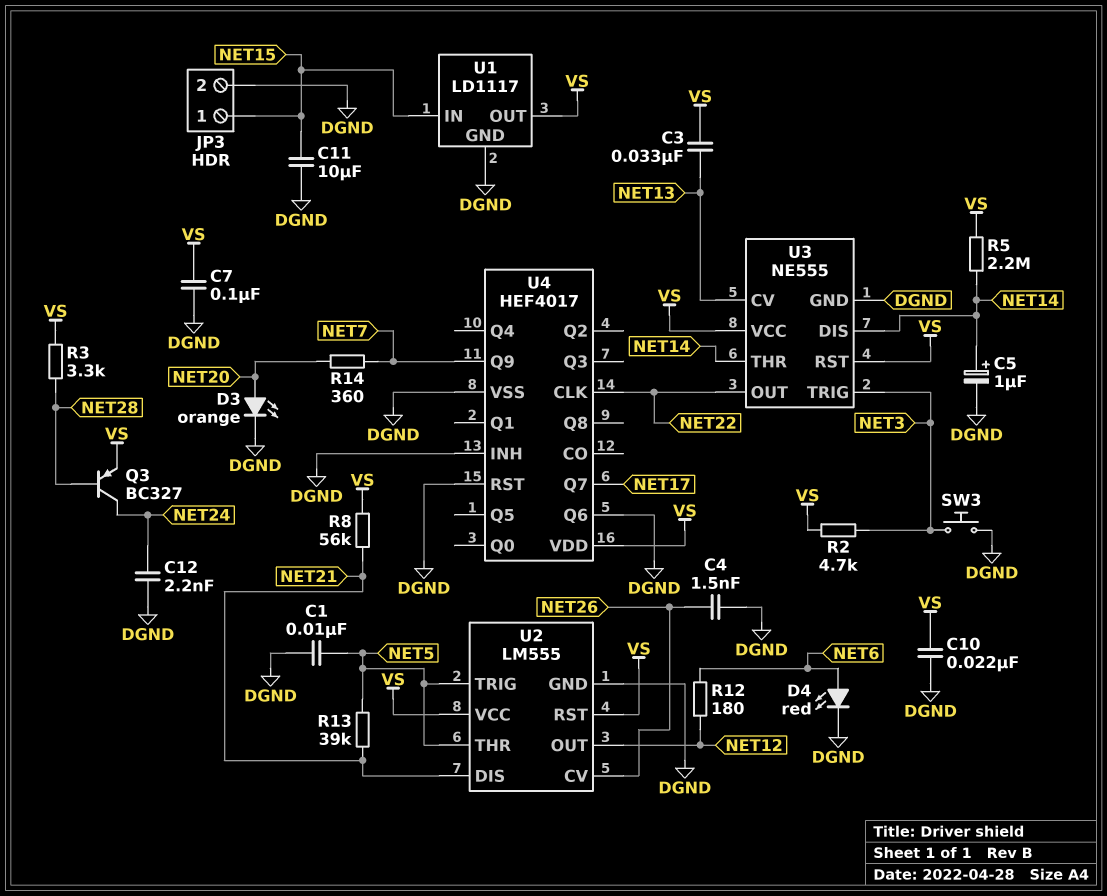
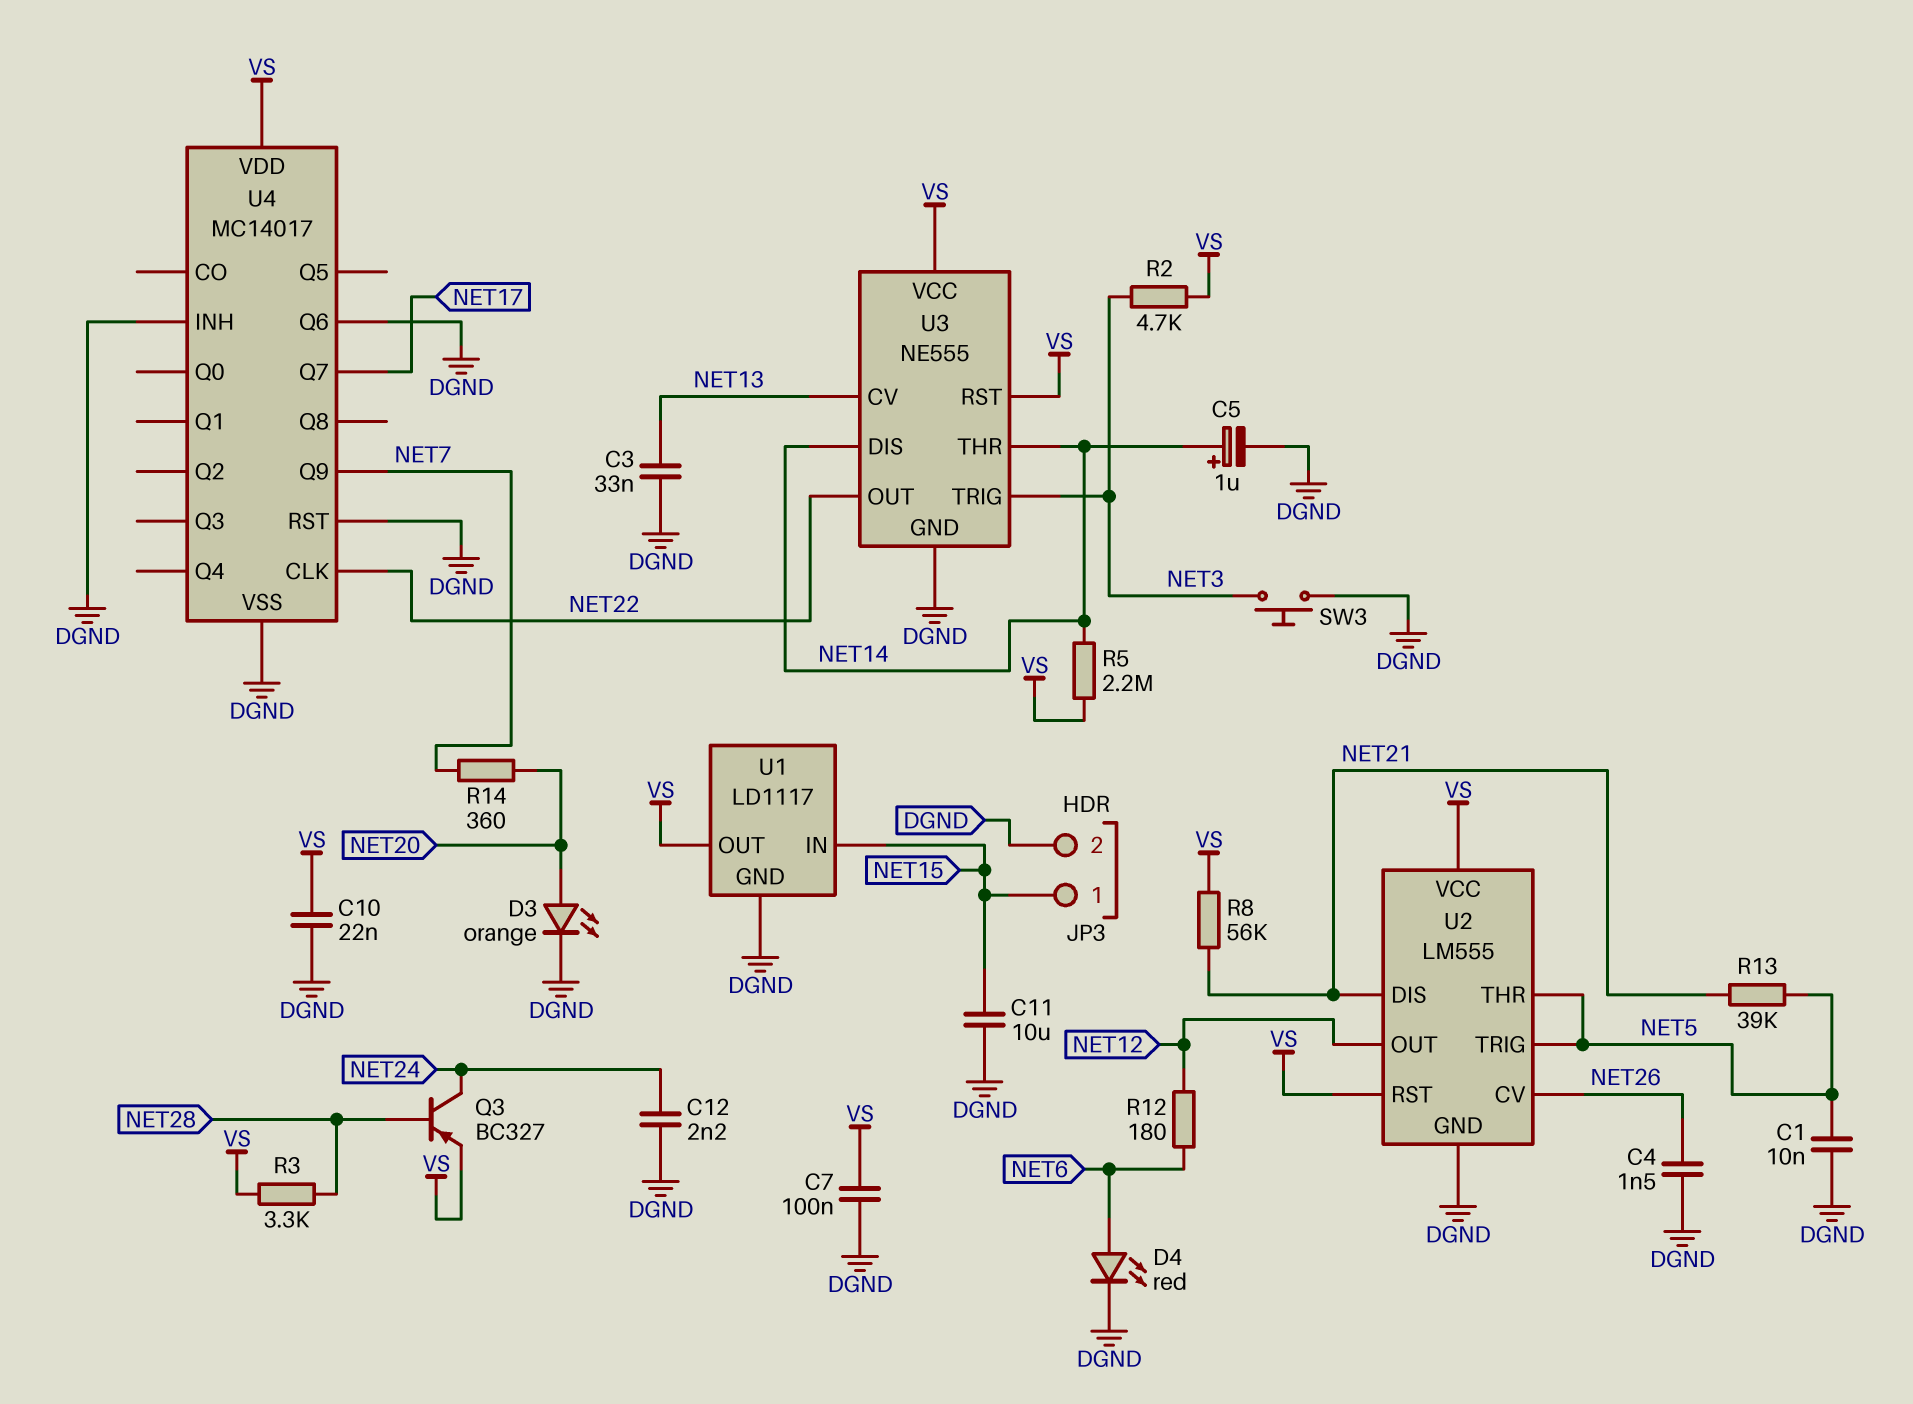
C3: 33nF (NET13, VS) -> 33nF (DGND, NET13)
U4: HEF4017 -> MC14017

